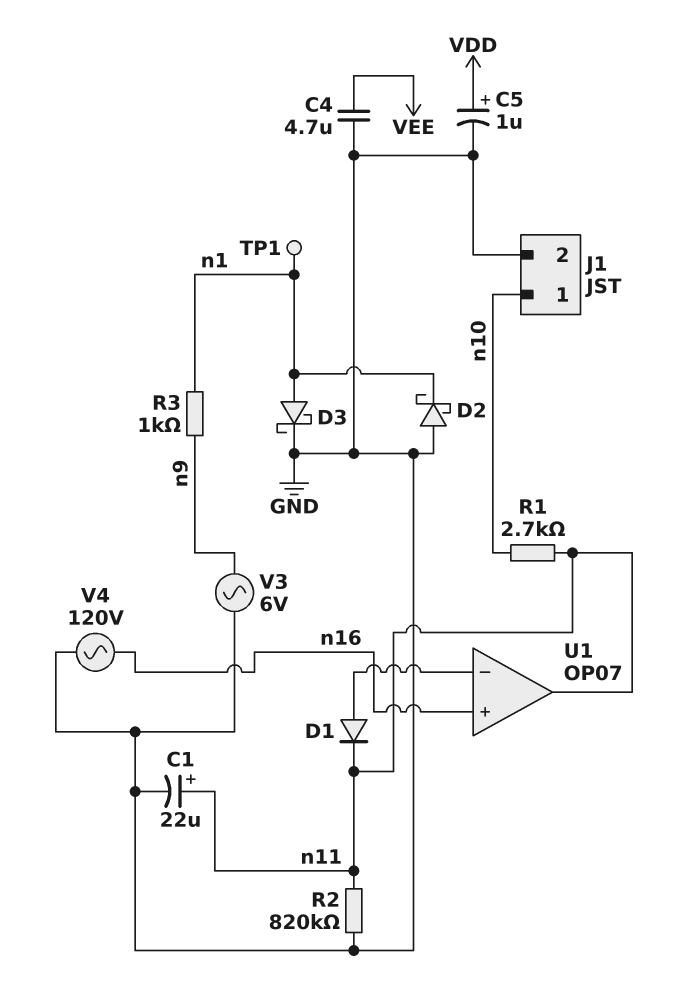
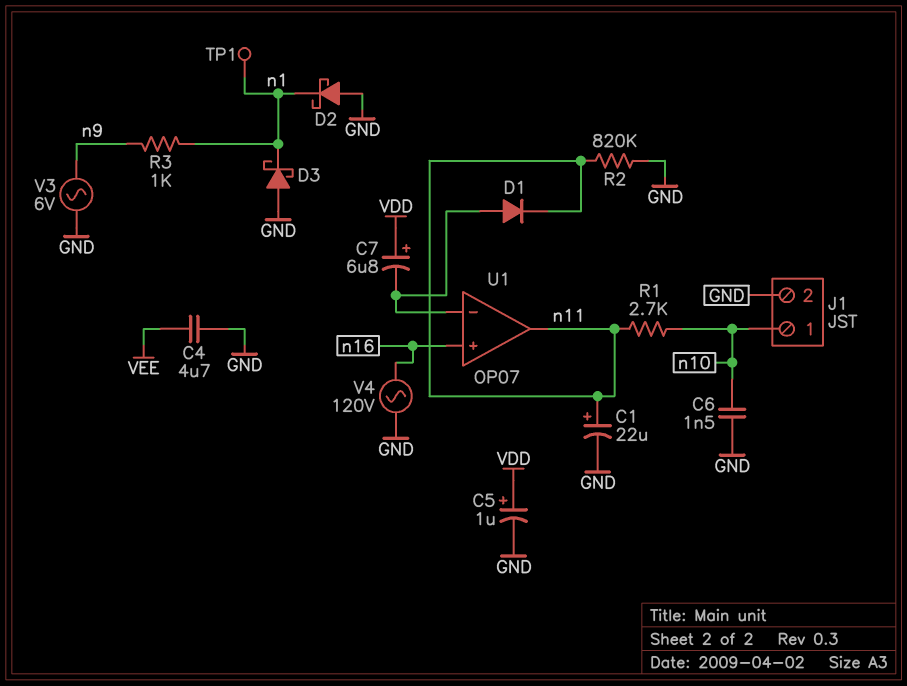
C6: none -> 1.5nF (GND, n10)
C7: none -> 6.8uF (plus VDD, minus U1/in-)
D3: schottky (A n1, K GND) -> schottky (A GND, K n1)

